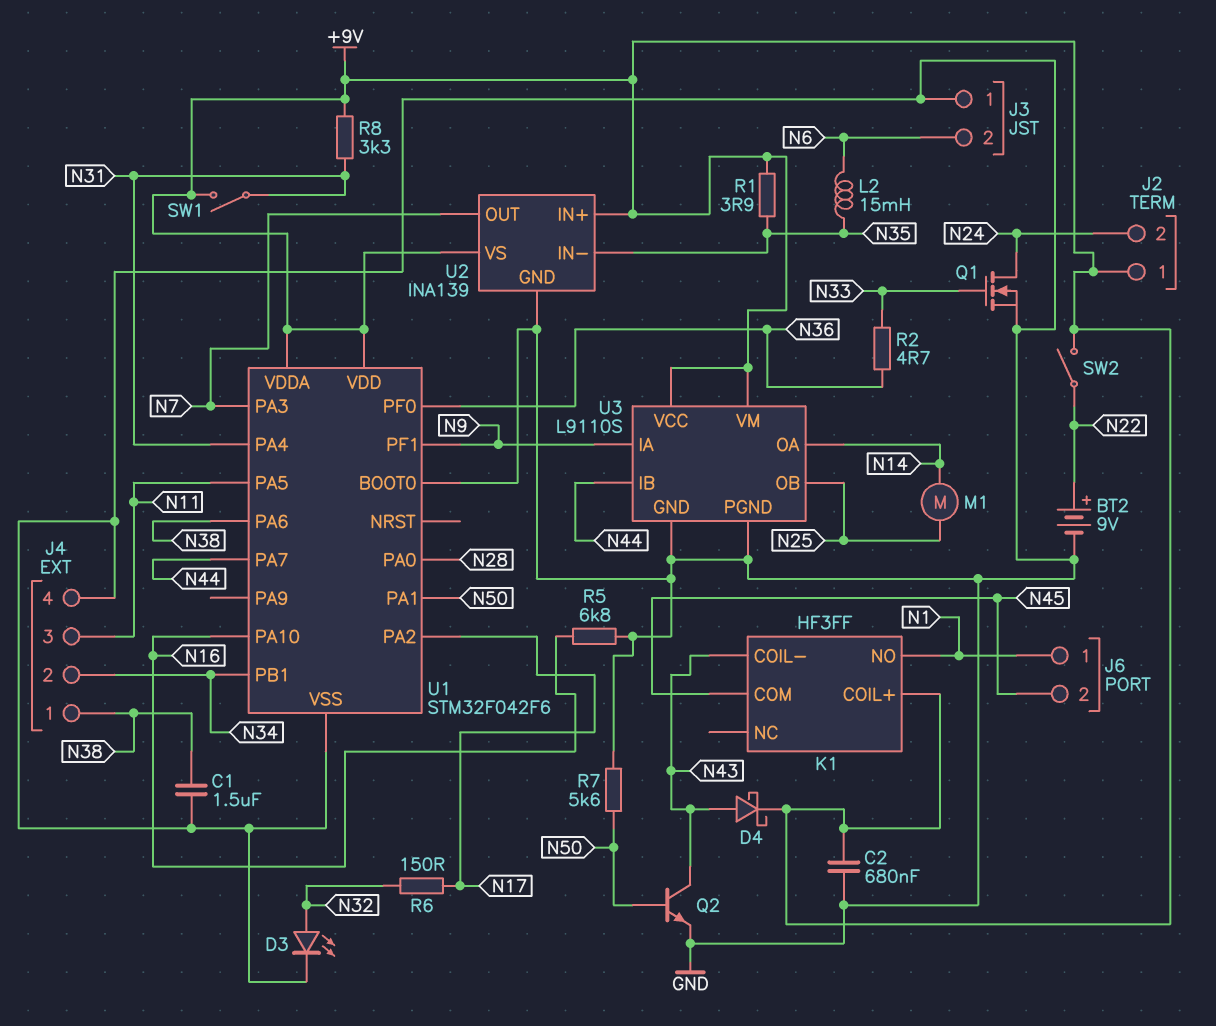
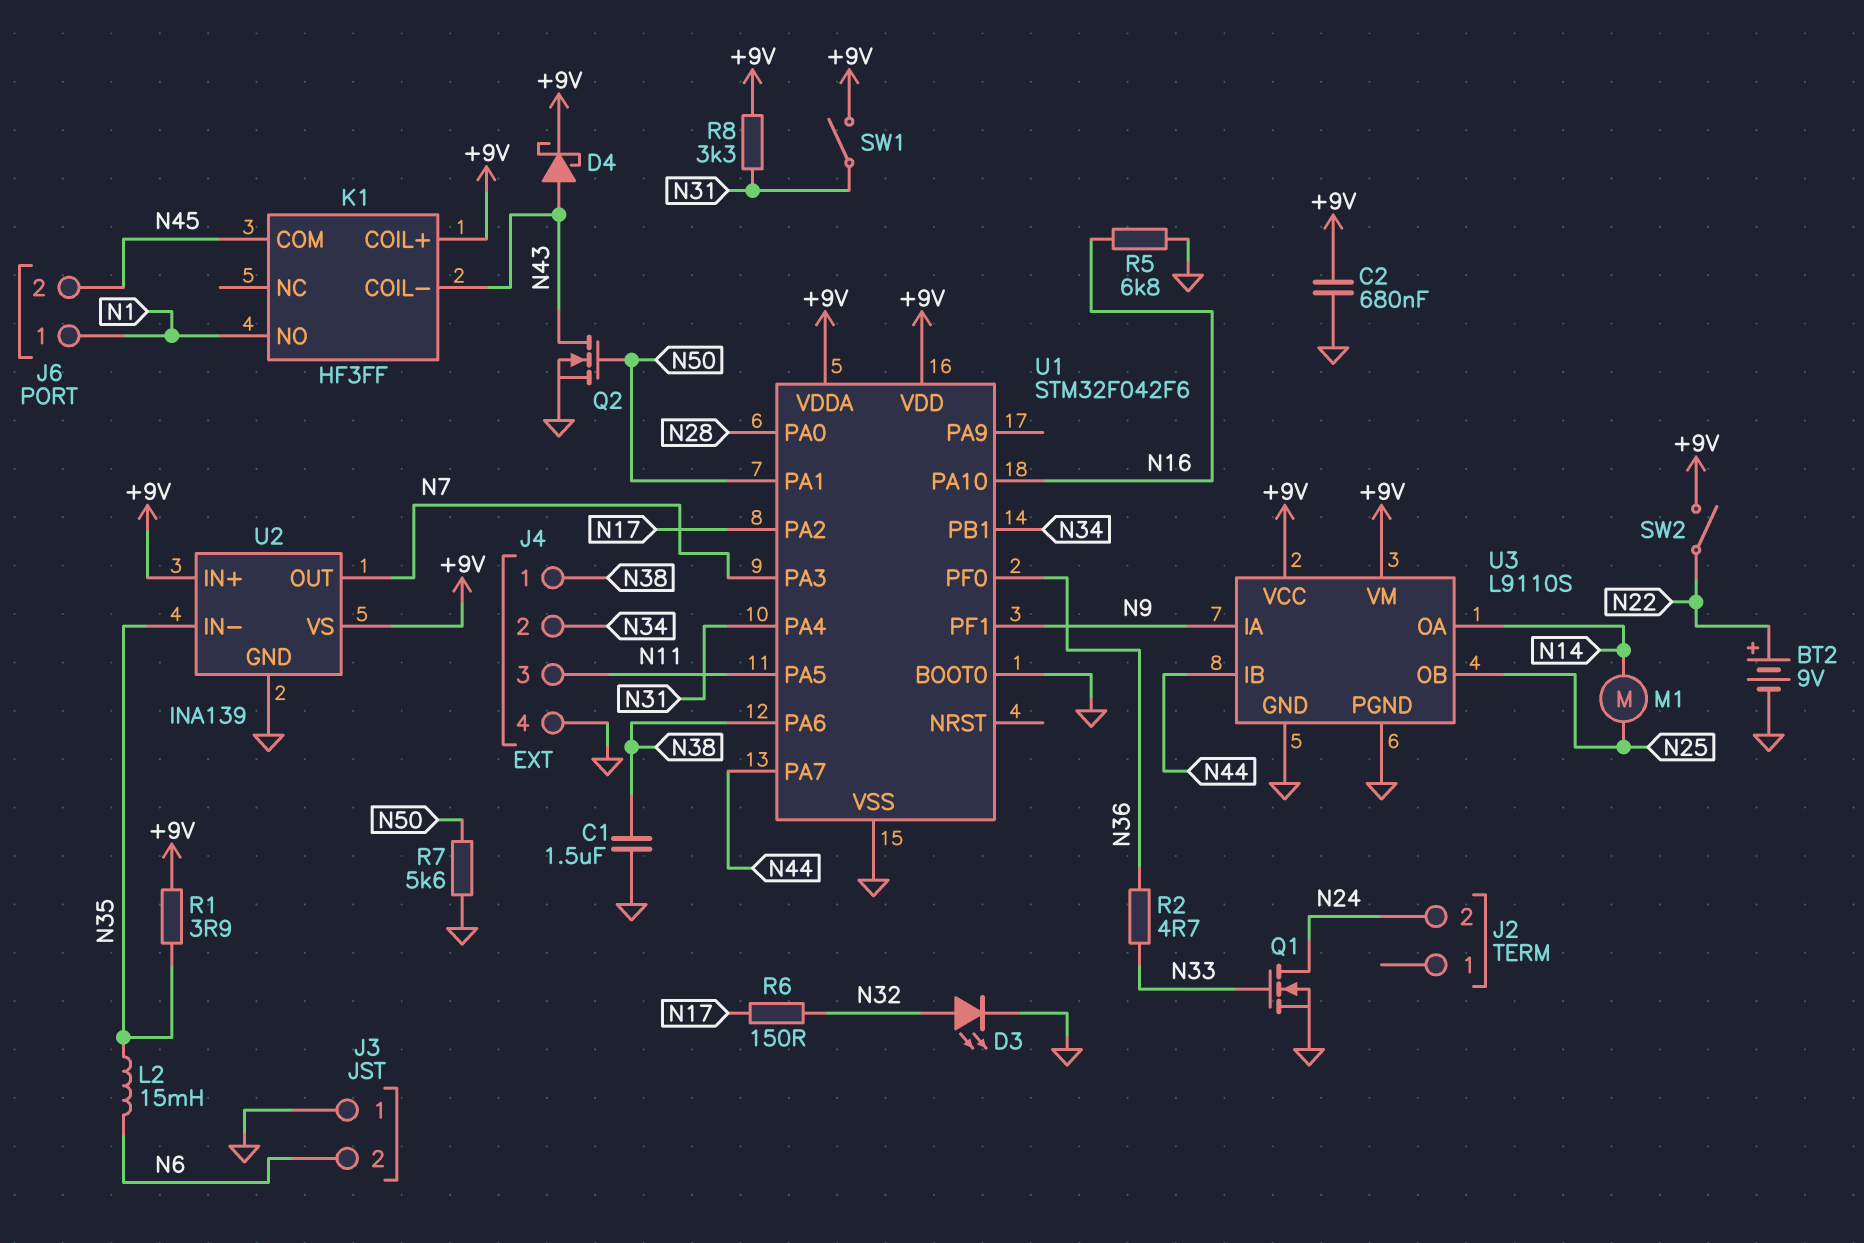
J2 pin 1: +9V -> none
Q2: NPN (B N50, C N43, E GND) -> NMOS (G N50, D N43, S GND)

